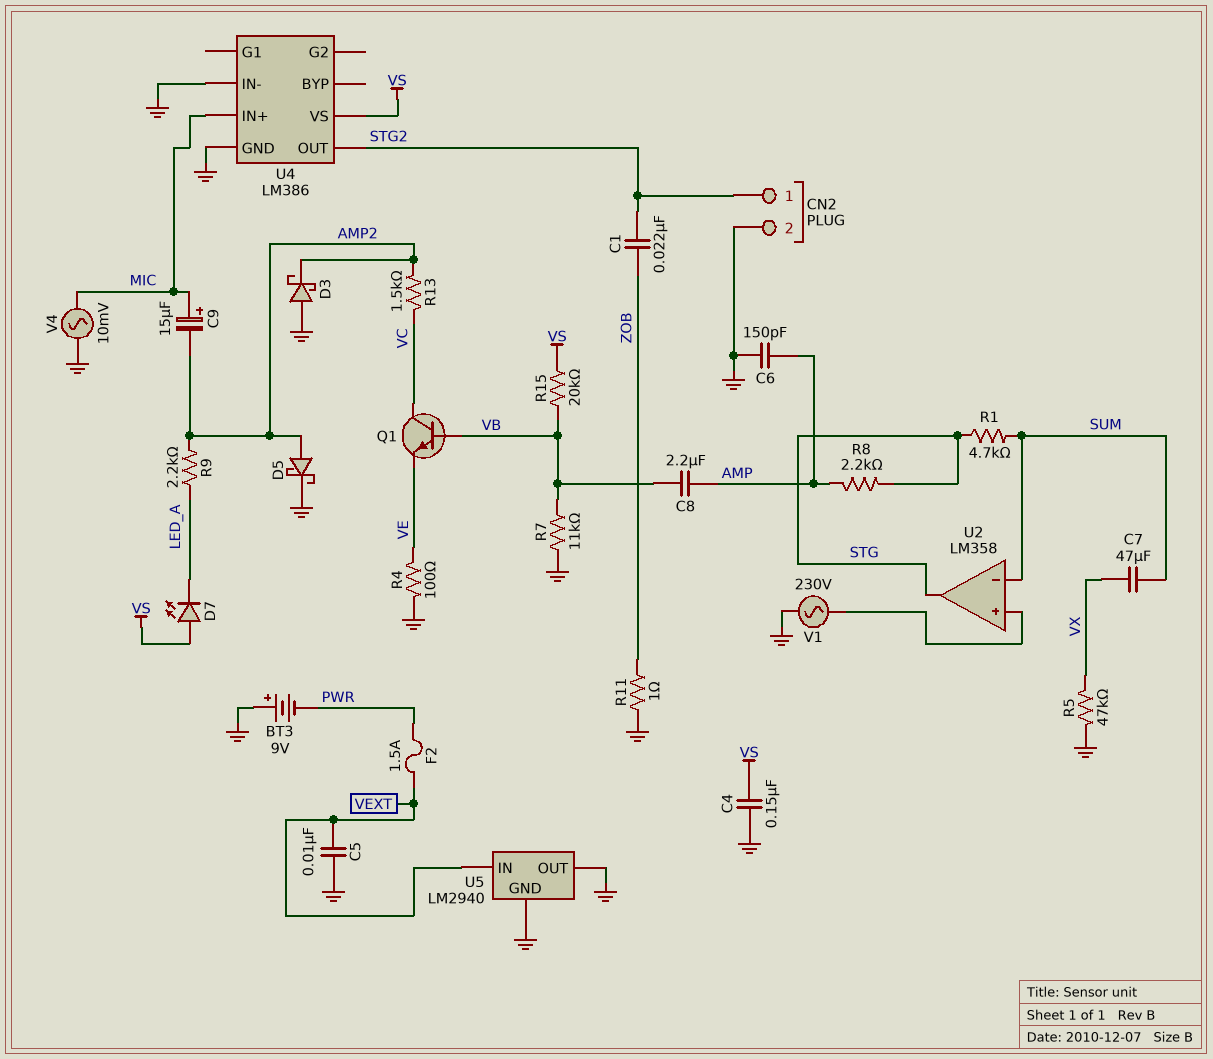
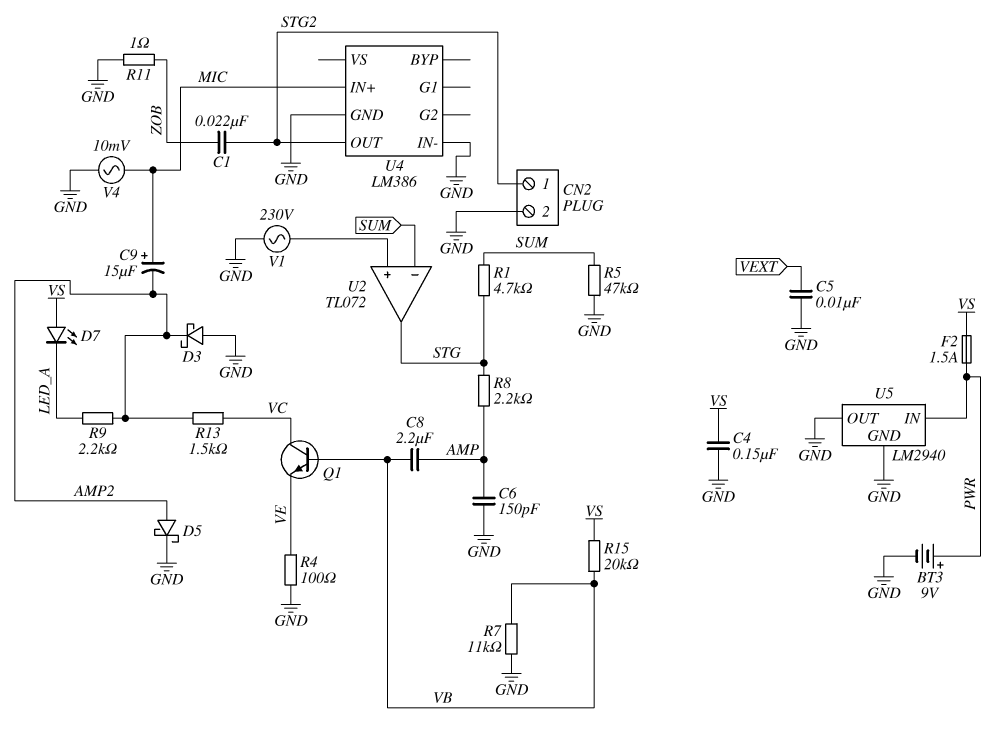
BT3: 9V (plus GND, minus PWR) -> 9V (plus PWR, minus GND)
C7: 47uF (SUM, VX) -> none
F2: 1.5A (PWR, VEXT) -> 1.5A (PWR, VS)
R5: 47k (GND, VX) -> 47k (GND, SUM)
U2: LM358 -> TL072
U4 pin VS: VS -> none
U5 pin IN: VEXT -> PWR

